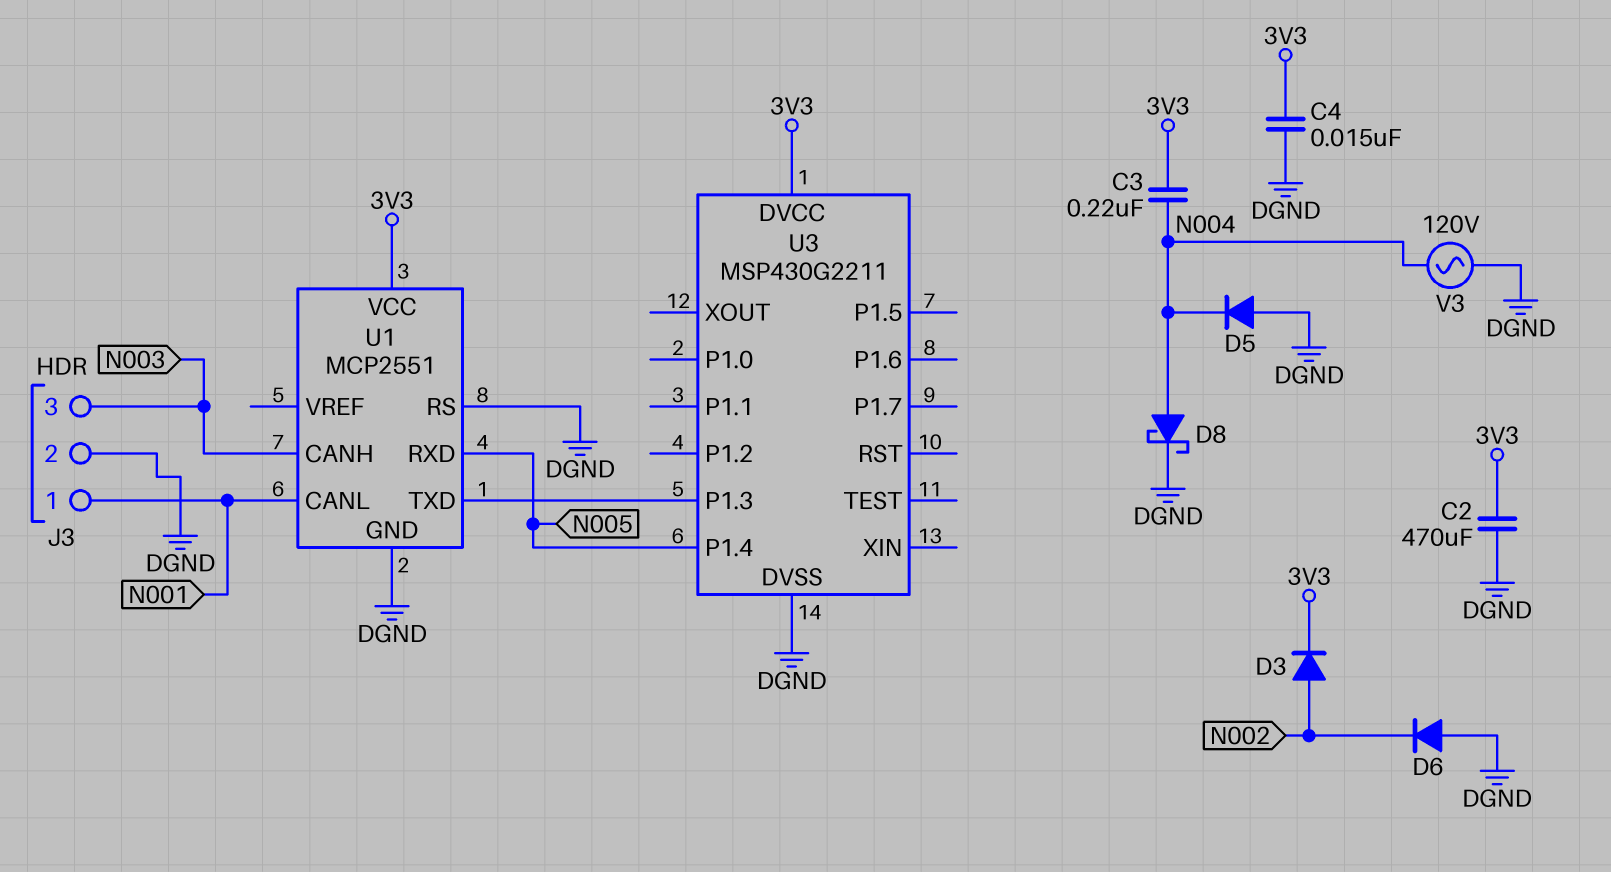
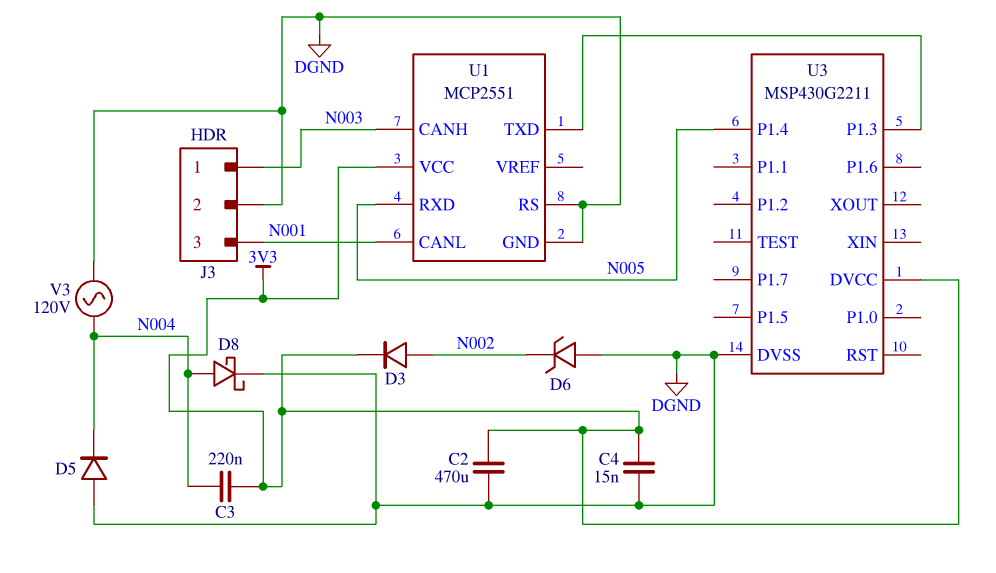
D6: diode (A DGND, K N002) -> zener (A DGND, K N002)
J3 pin 1: N001 -> N003
J3 pin 3: N003 -> N001

